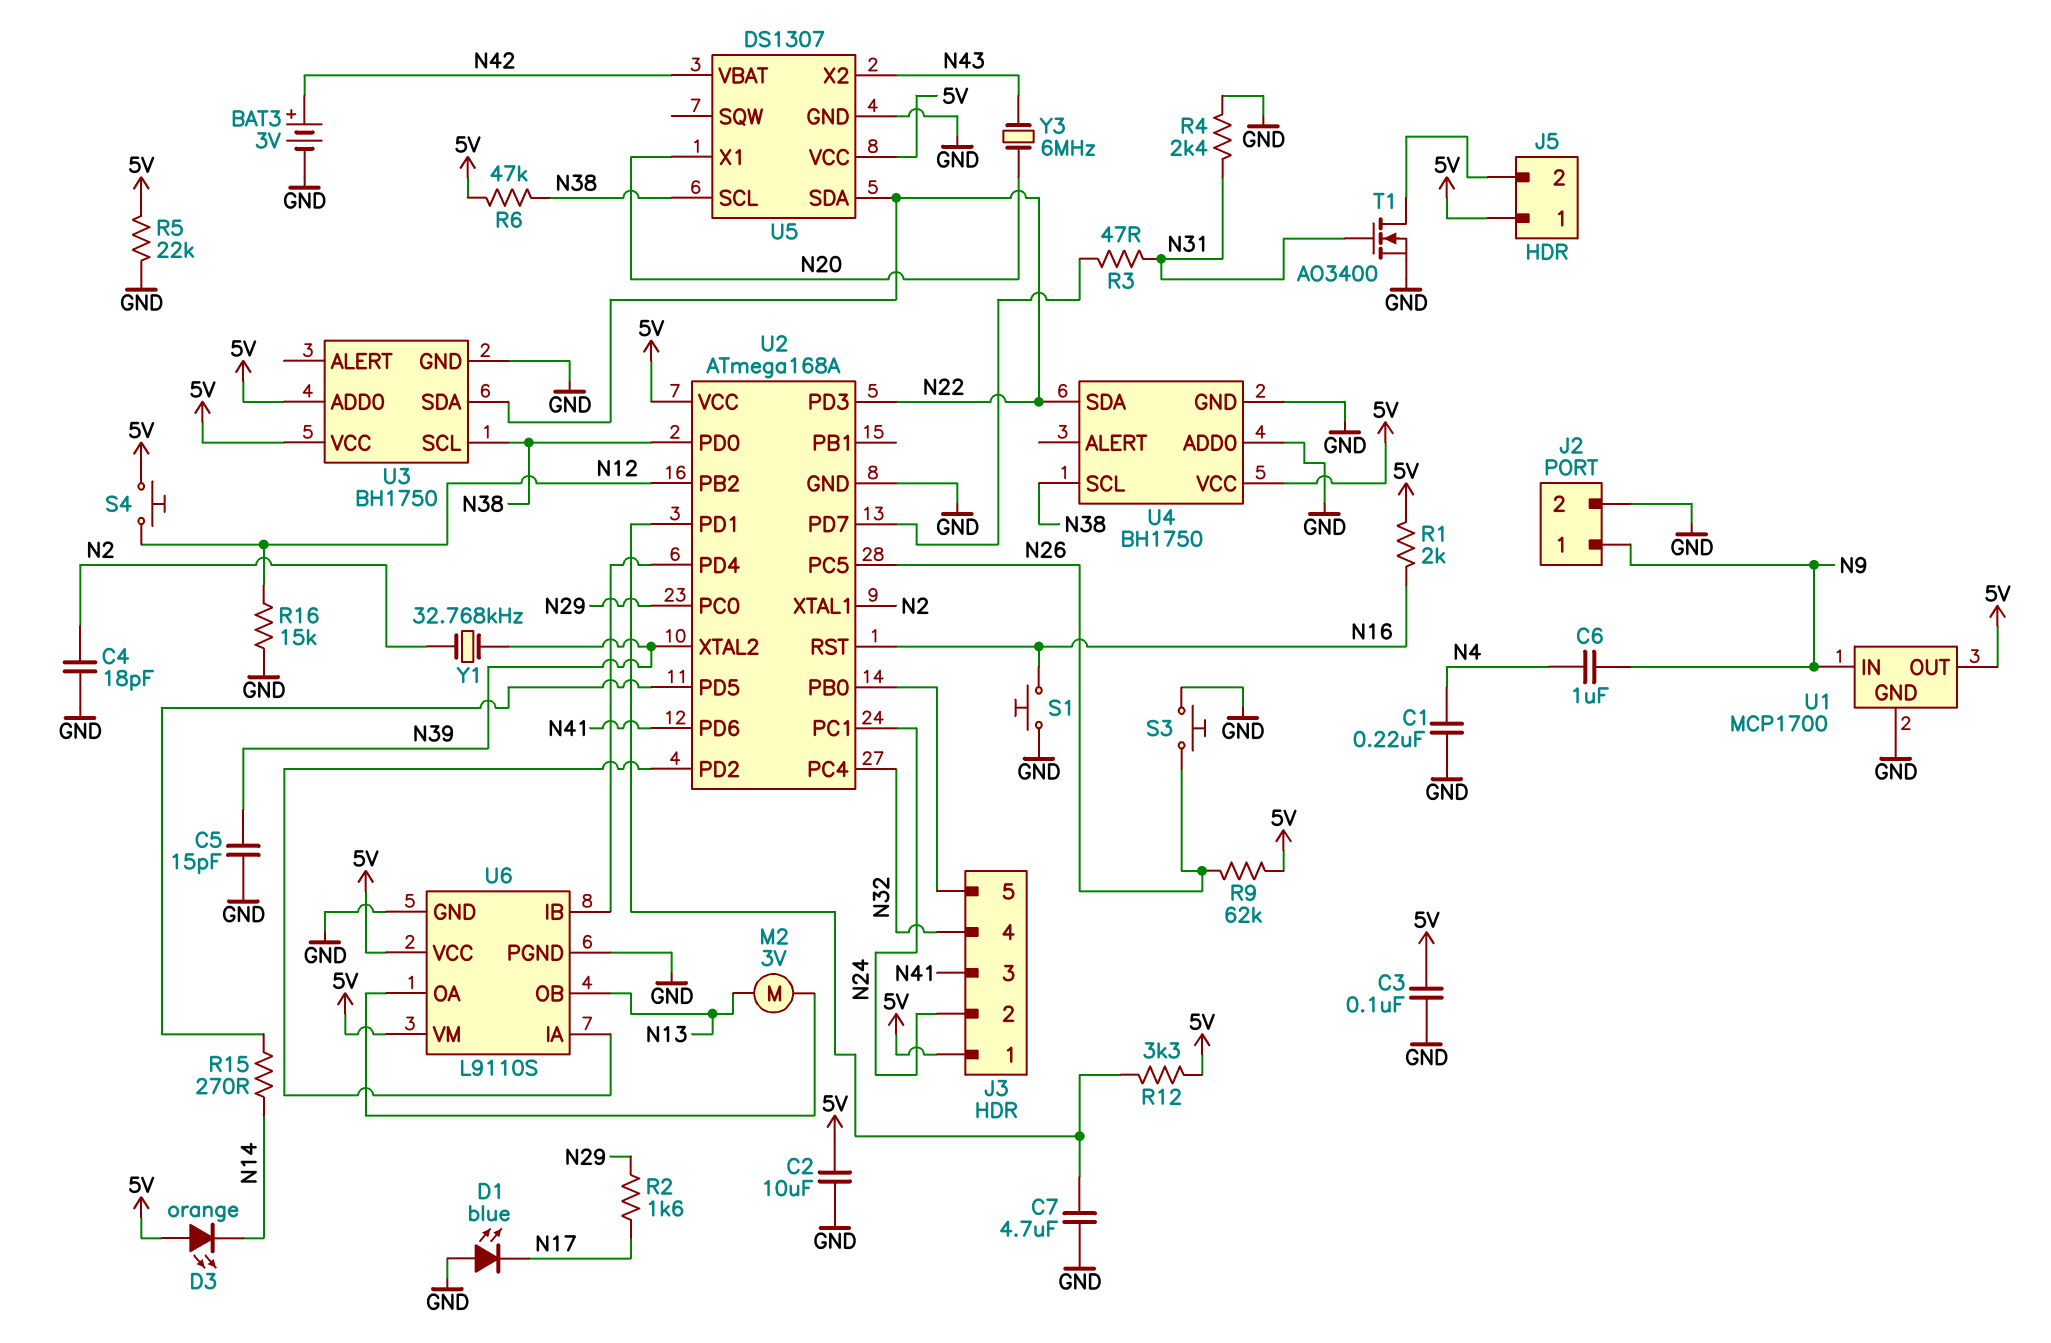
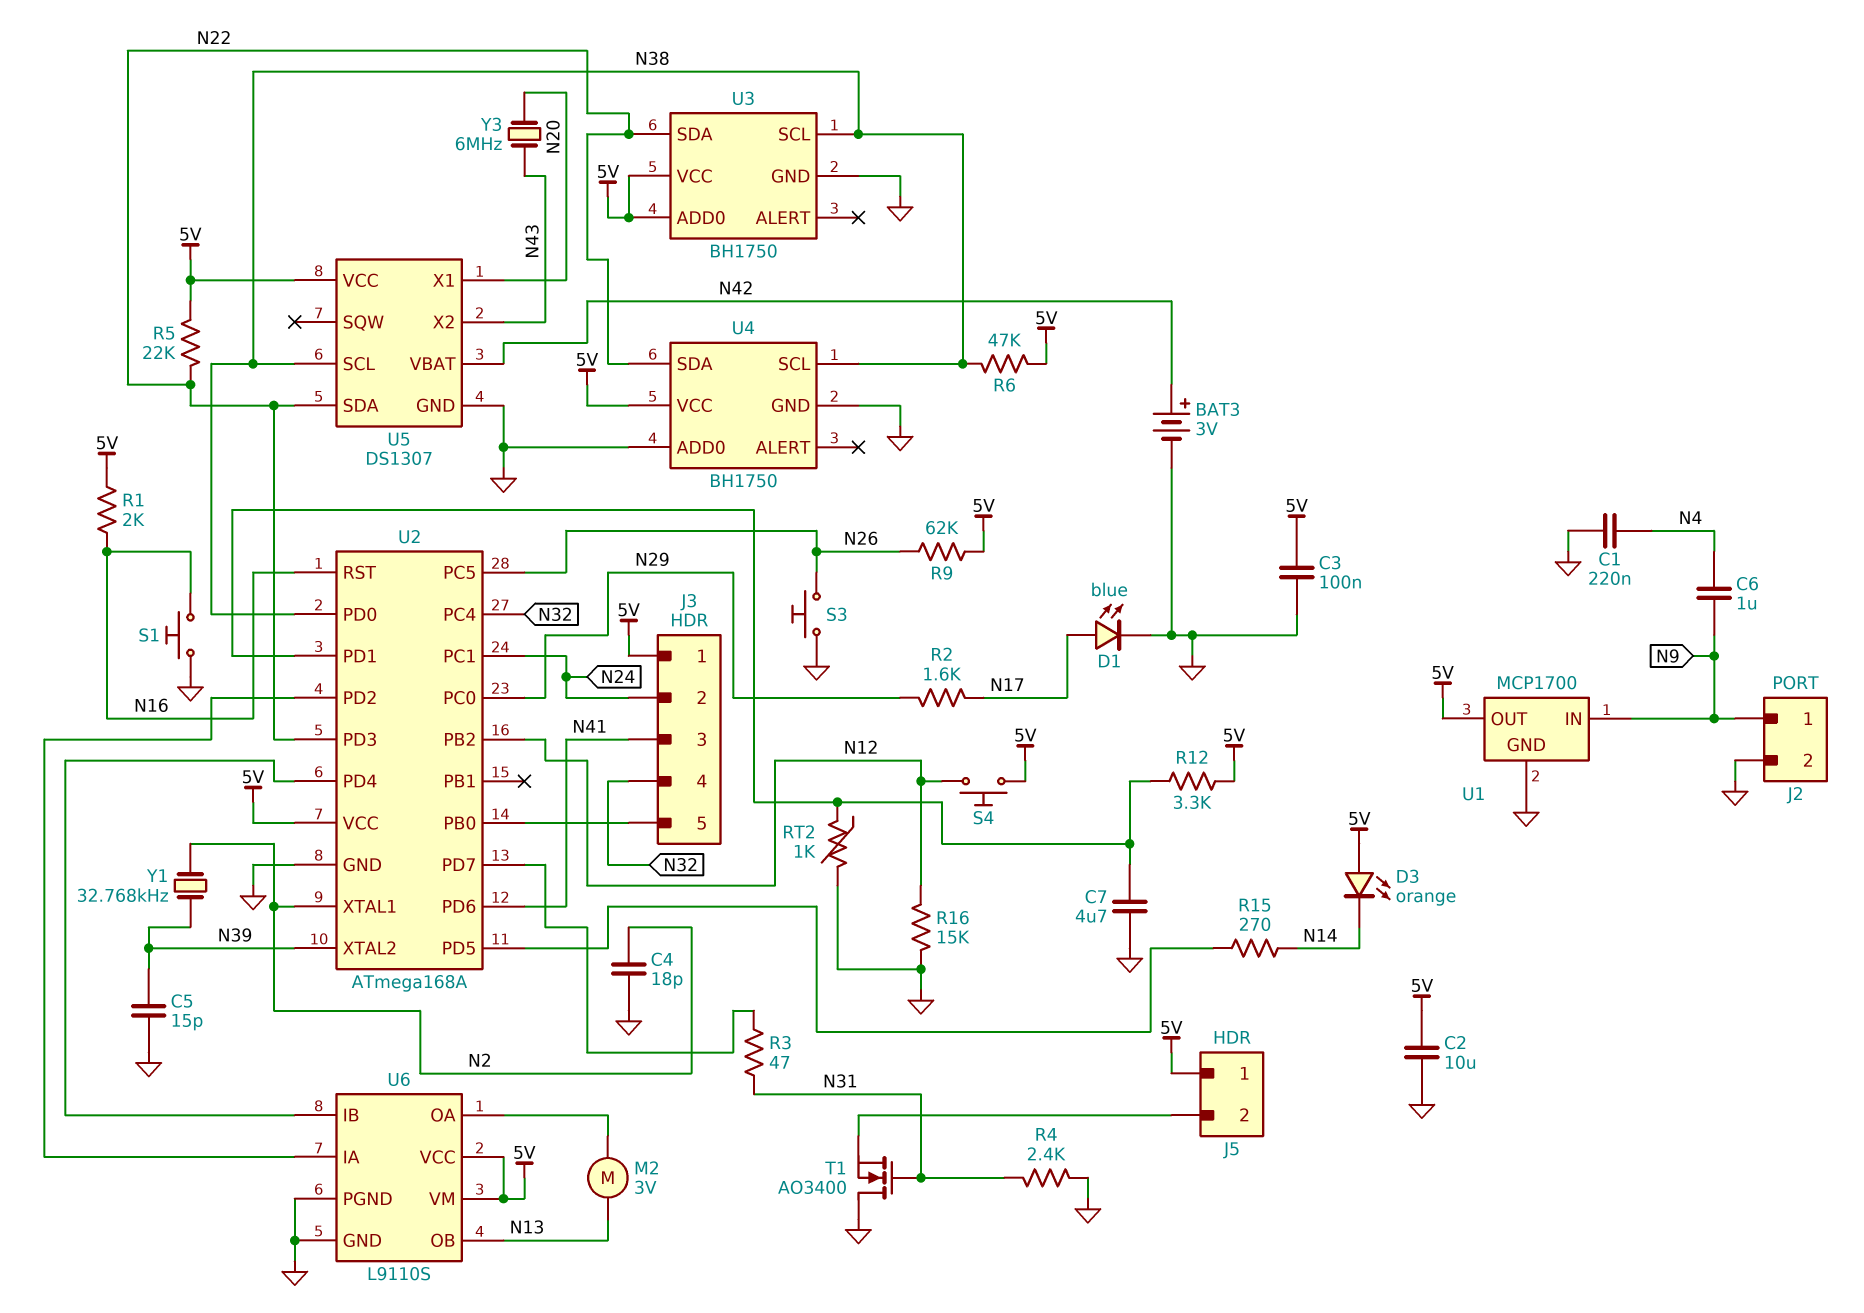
D1: LED blue (A GND, K N17) -> LED blue (A N17, K GND)
R5: 22k (5V, GND) -> 22k (5V, N22)
RT2: none -> 1k (GND, U2/PD1)
T1: NMOS AO3400 (G N31, D J5/2, S GND) -> NMOS AO3400 (G N31, D GND, S J5/2)

